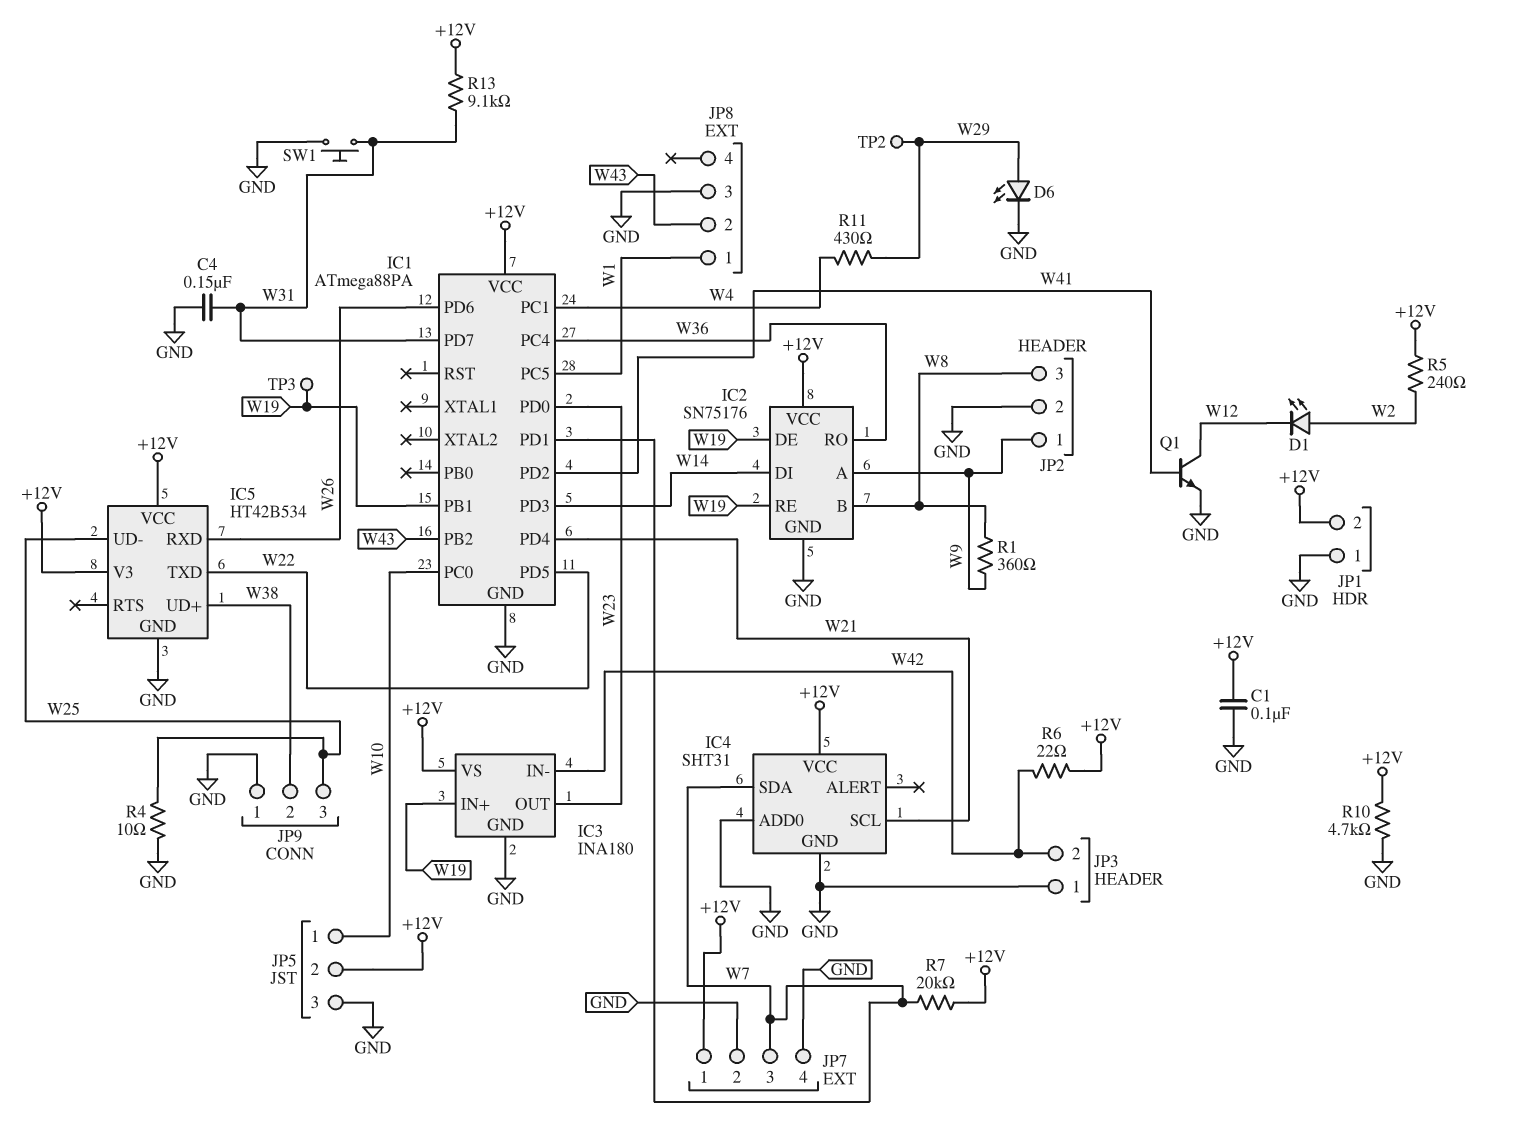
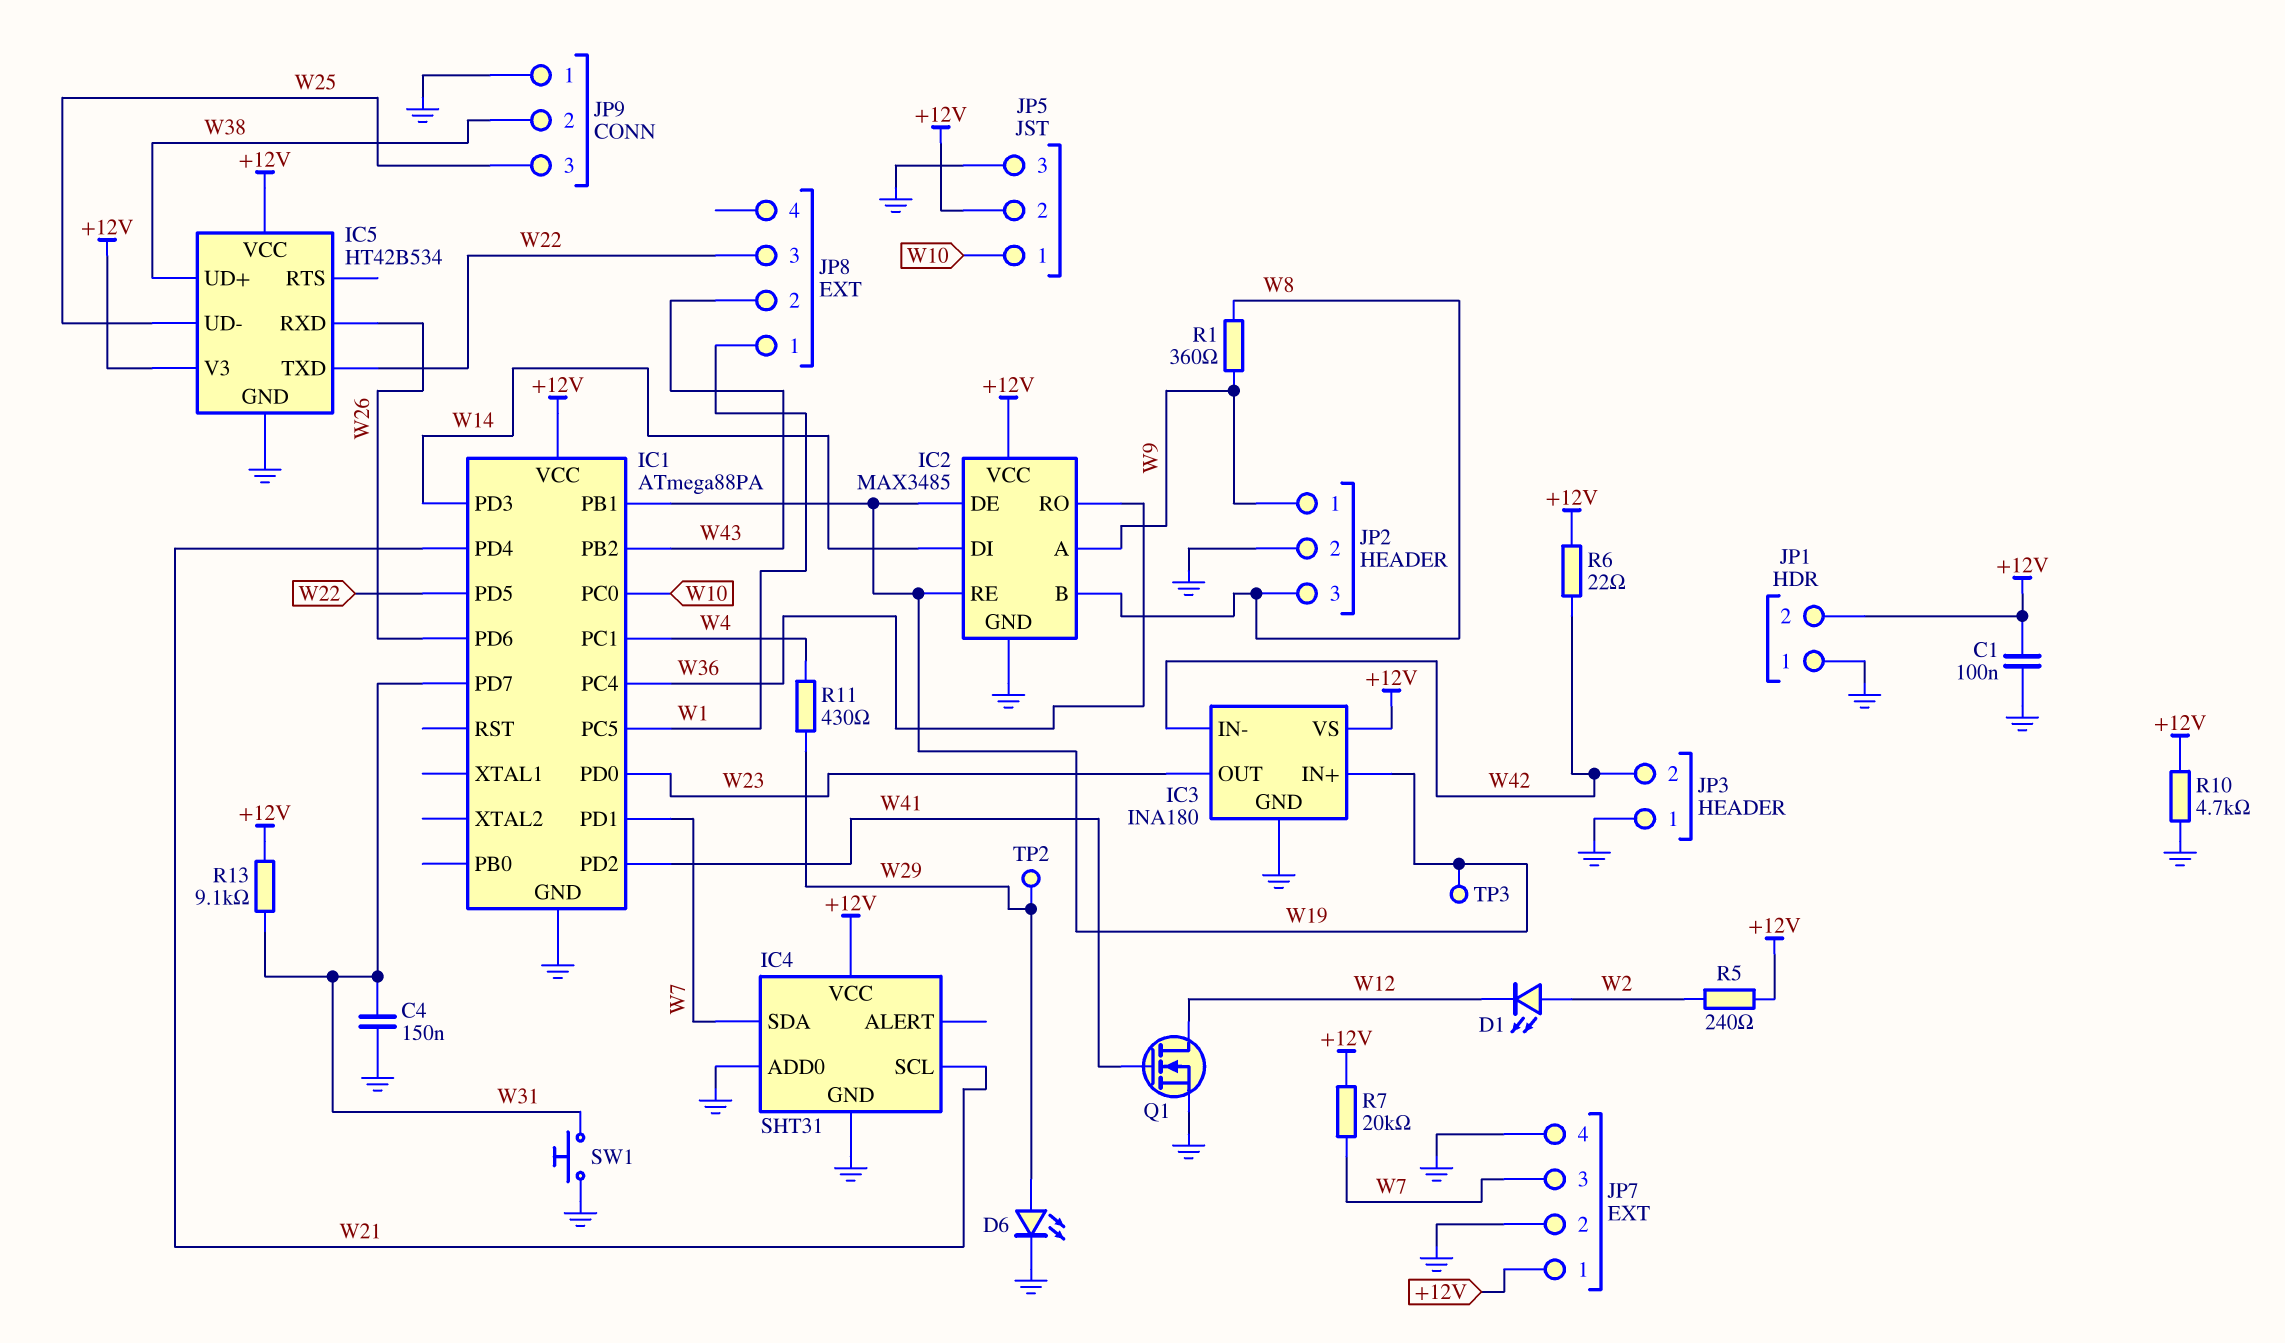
IC2: SN75176 -> MAX3485
JP8 pin 3: GND -> W22
Q1: NPN (B W41, C W12, E GND) -> NMOS (G W41, D W12, S GND)
R4: 10 (GND, W25) -> none

